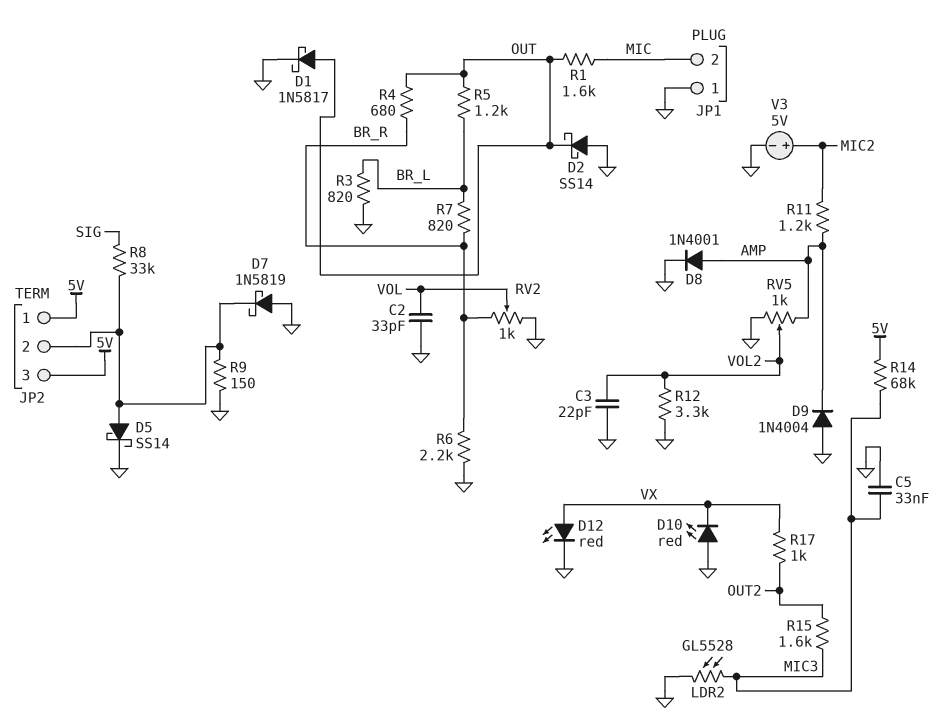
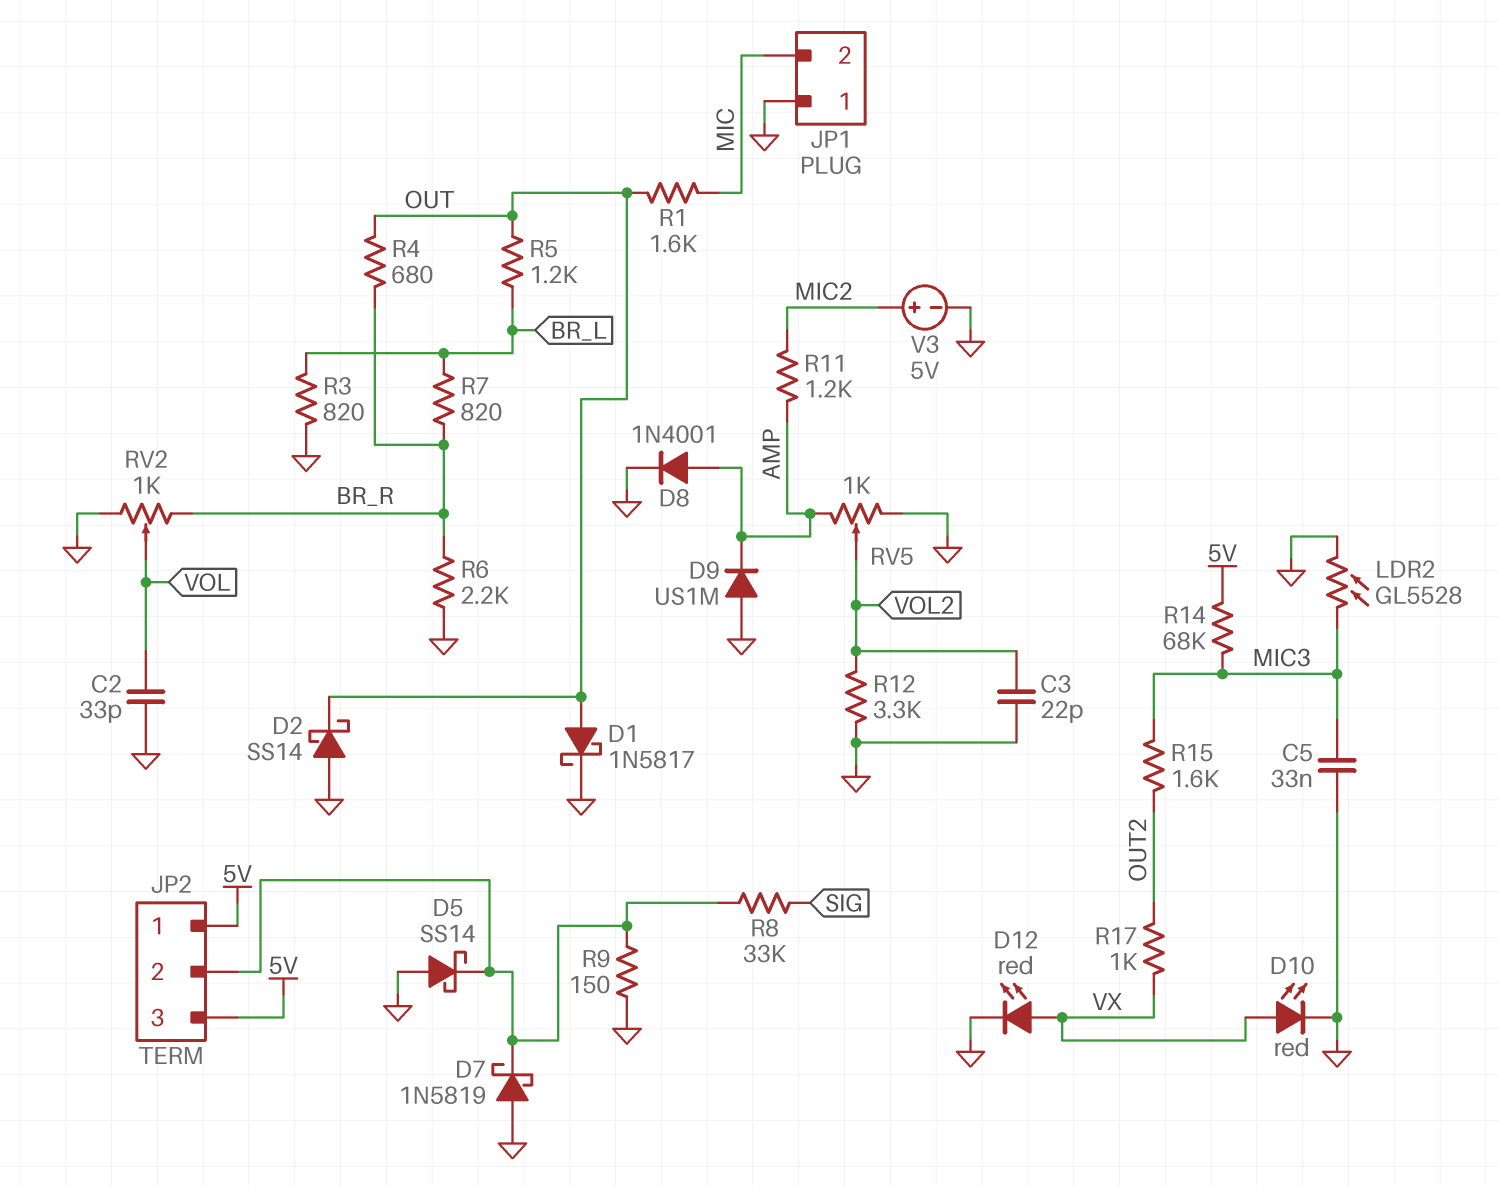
D5: schottky SS14 (A JP2/2, K GND) -> schottky SS14 (A GND, K JP2/2)
D9: diode 1N4004 (A GND, K AMP) -> diode US1M (A GND, K AMP)
D10: LED red (A GND, K VX) -> LED red (A VX, K GND)

